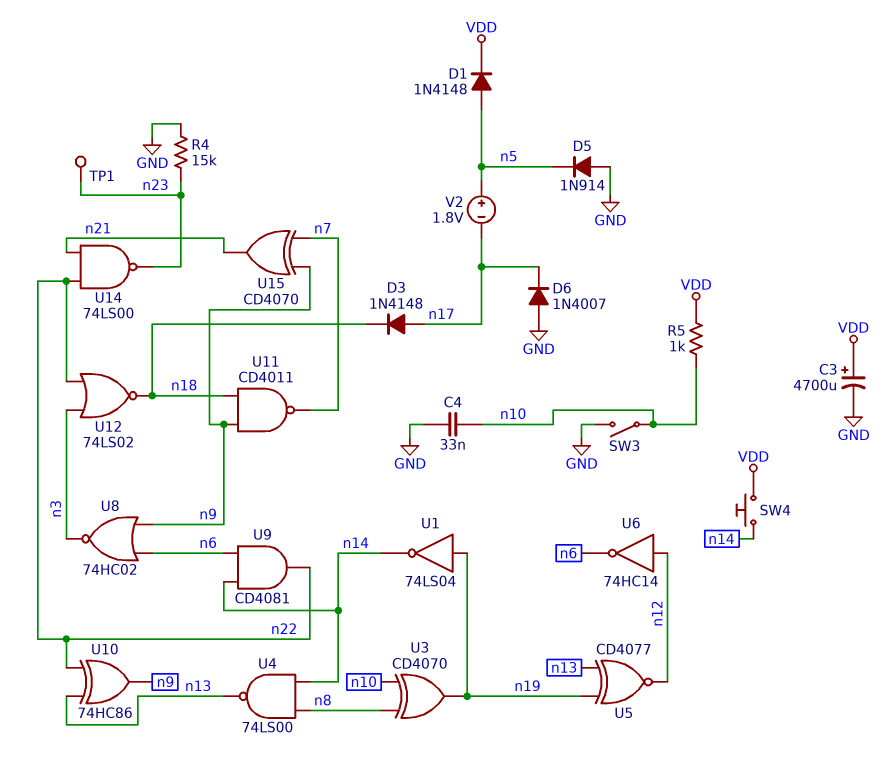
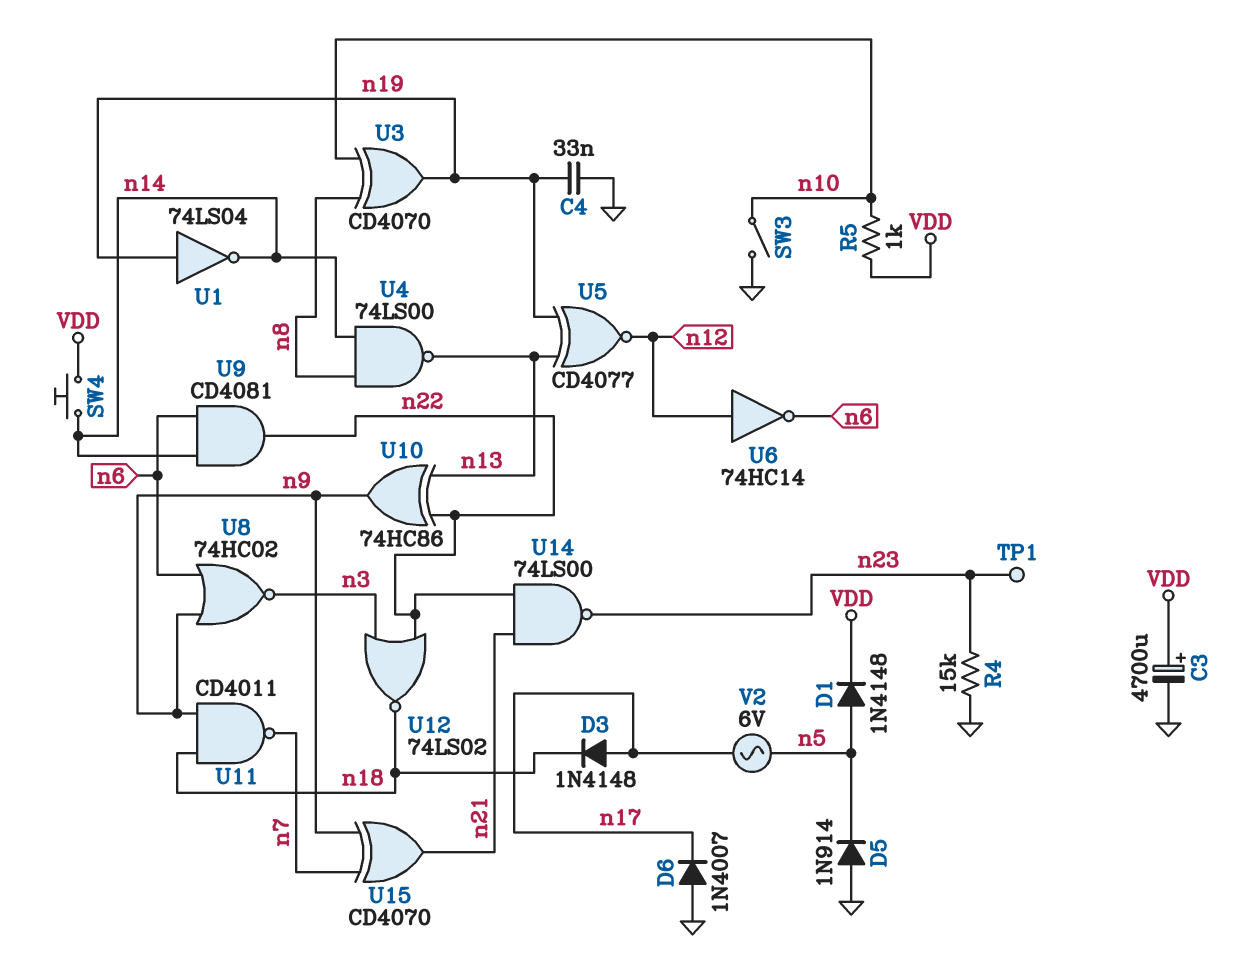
C4: 33nF (GND, n10) -> 33nF (GND, n19)
V2: 1.8V (plus n5, minus n17) -> AC 6V (n5, n17)

